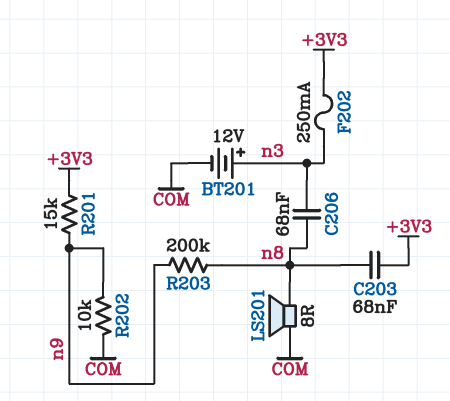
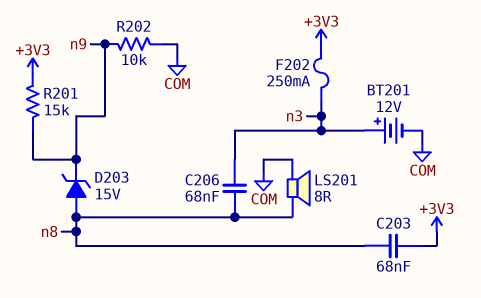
D203: none -> zener 15V (A n8, K n9)
R203: 200k (n8, n9) -> none

